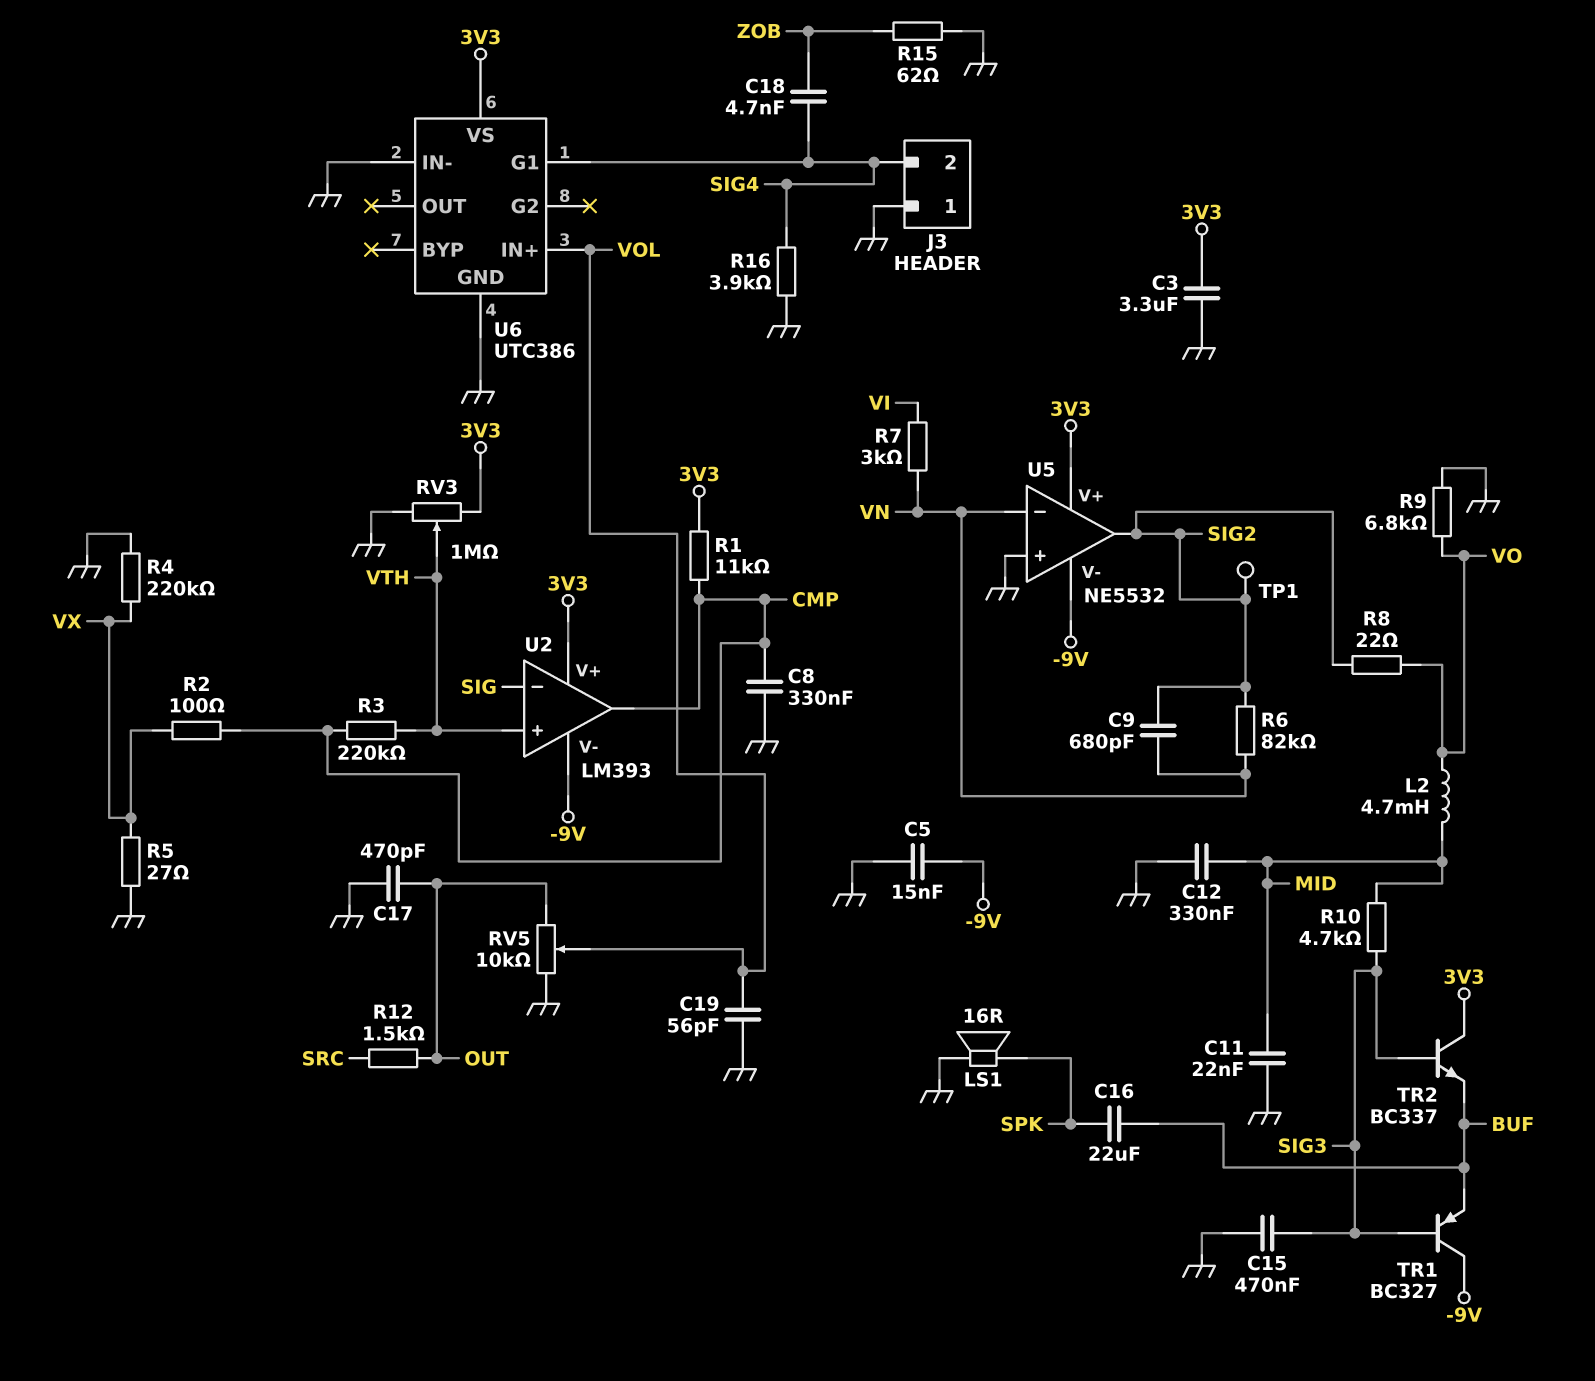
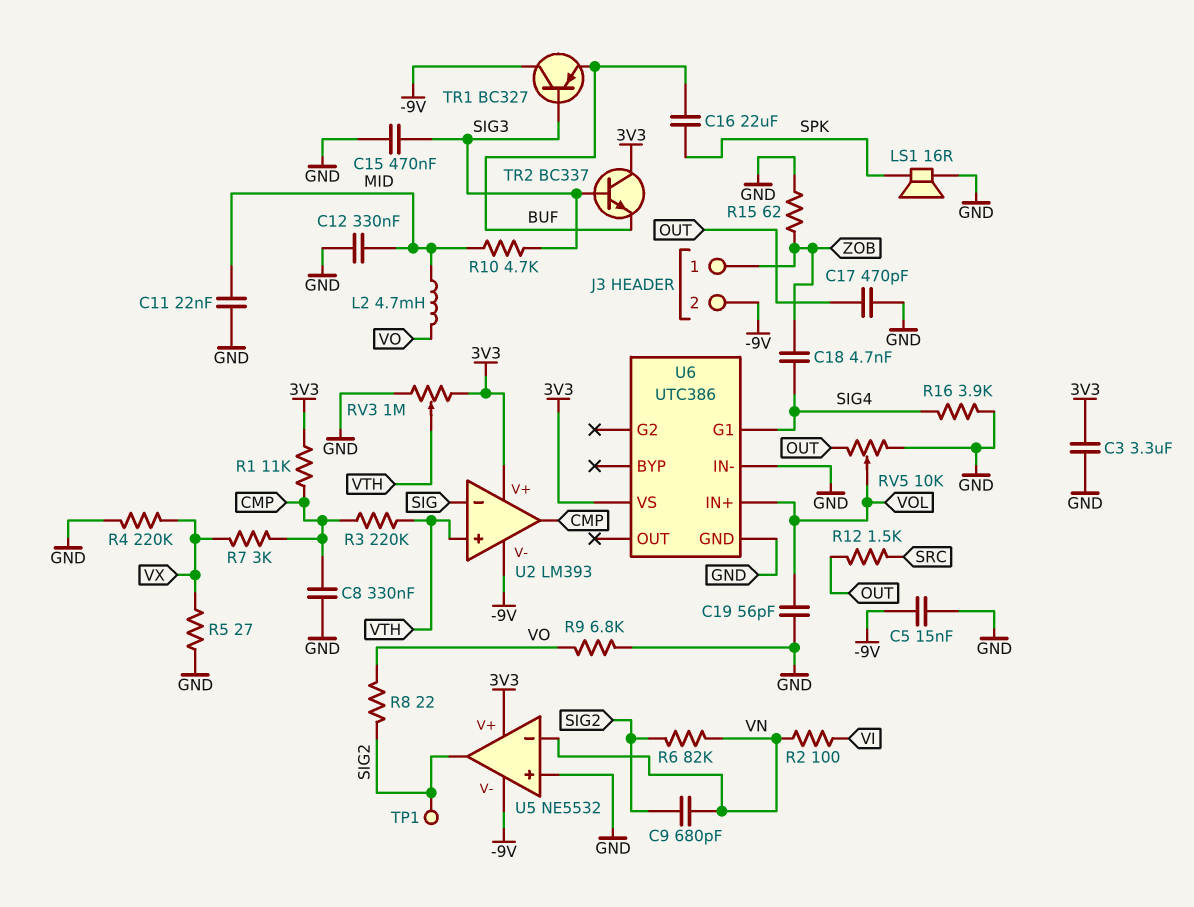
J3 pin 1: GND -> ZOB
J3 pin 2: SIG4 -> -9V
R2: 100 (CMP, VX) -> 100 (VI, VN)
R7: 3k (VI, VN) -> 3k (CMP, VX)

